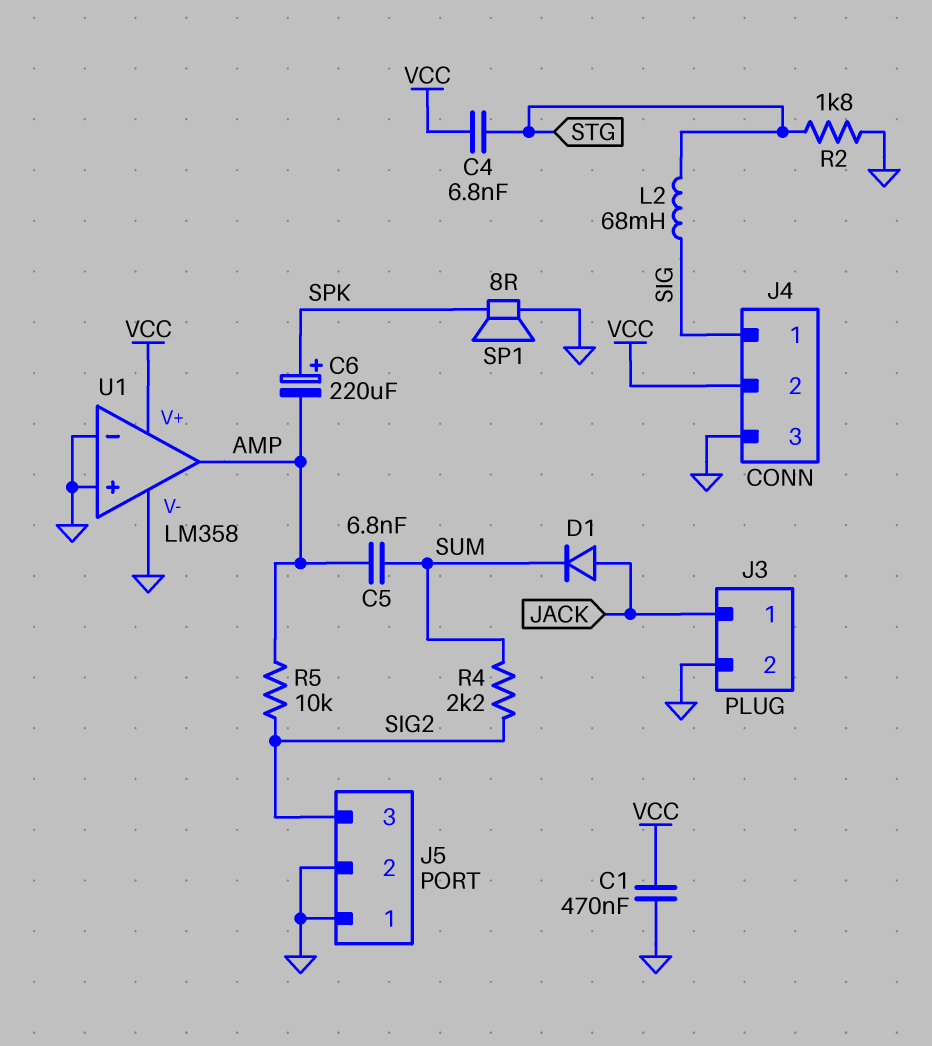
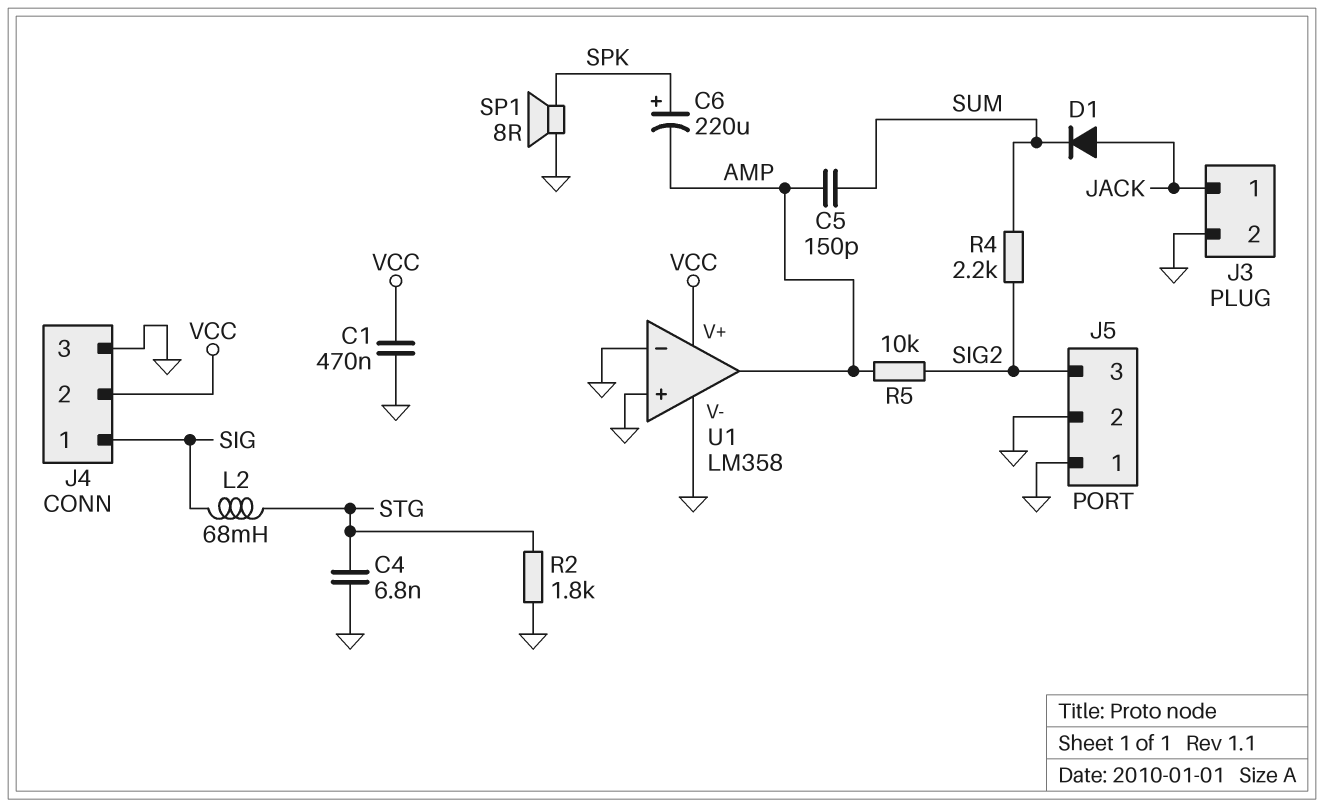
C4: 6.8nF (STG, VCC) -> 6.8nF (GND, STG)
C5: 6.8nF (AMP, SUM) -> 150pF (AMP, SUM)

